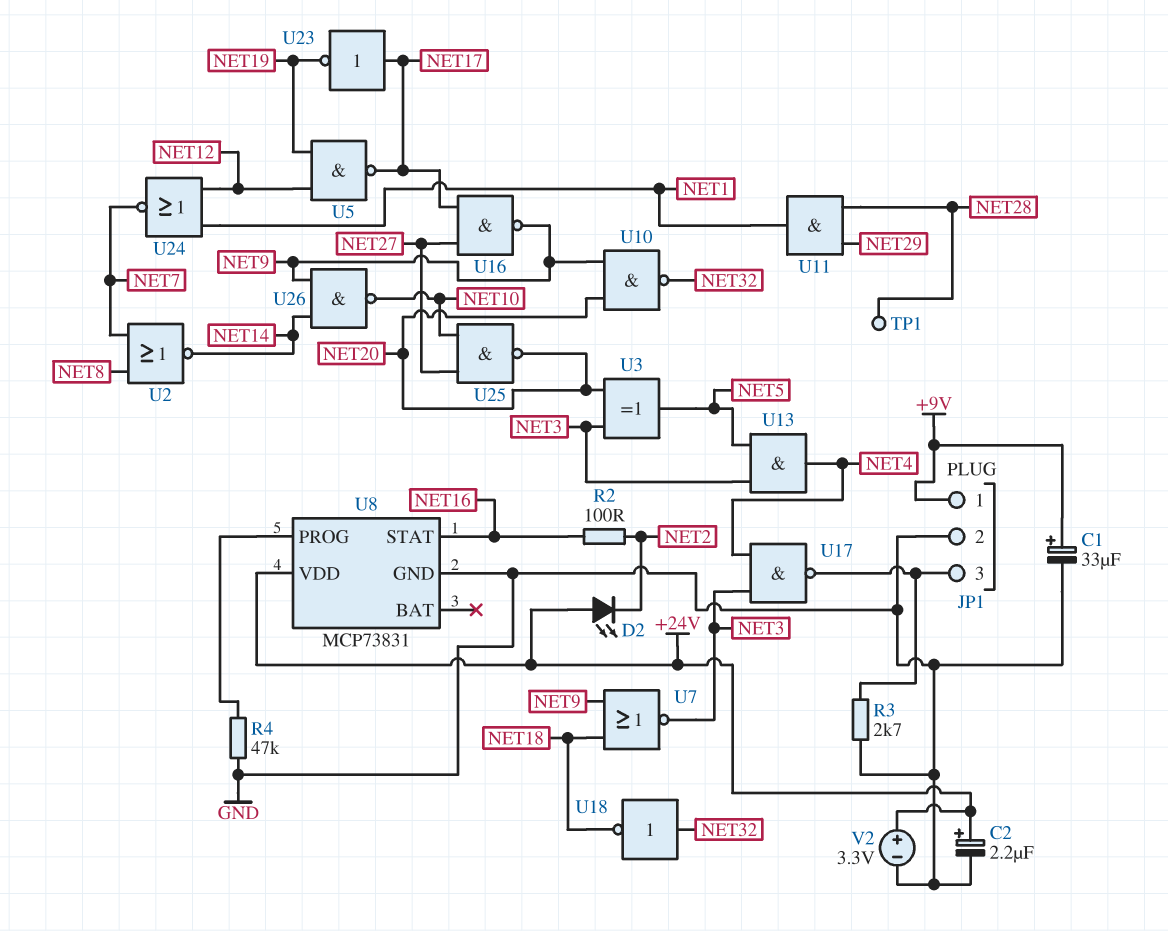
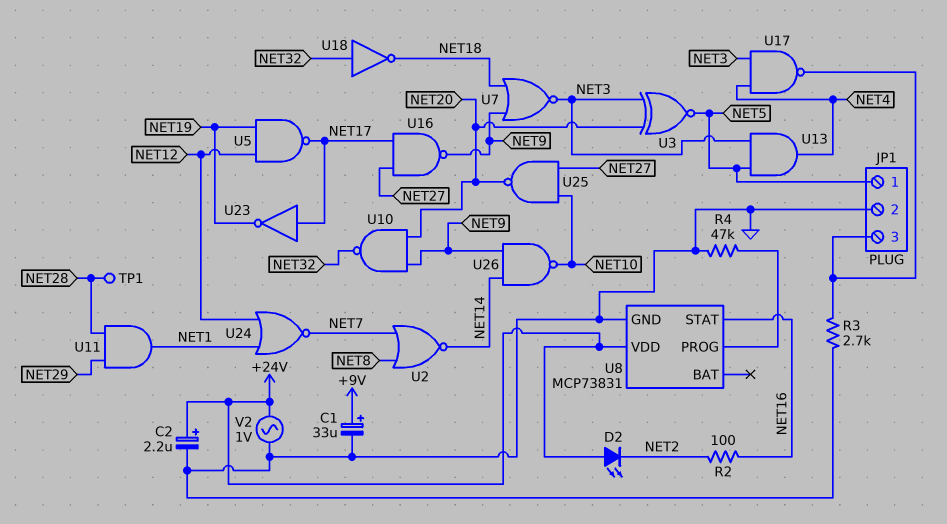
JP1 pin 1: +9V -> NET5
U3: XOR (in NET3, in NET20, out NET5) -> XNOR (in NET3, in NET20, out NET5)
V2: 3.3V (plus +24V, minus GND) -> AC 1V (+24V, GND)

